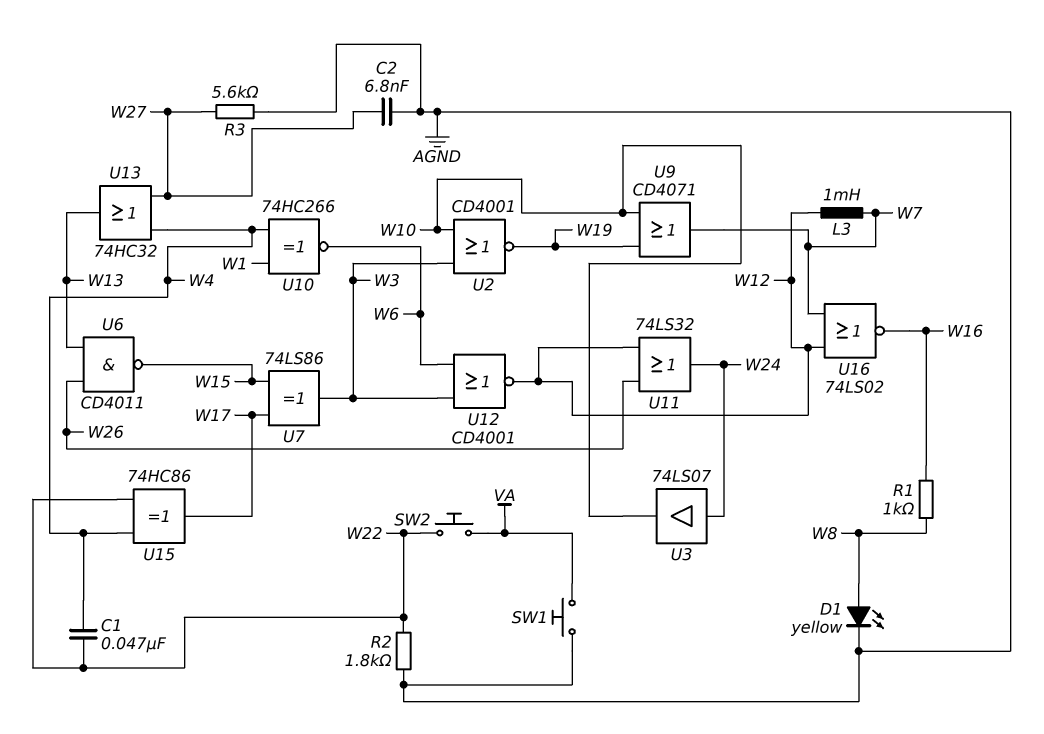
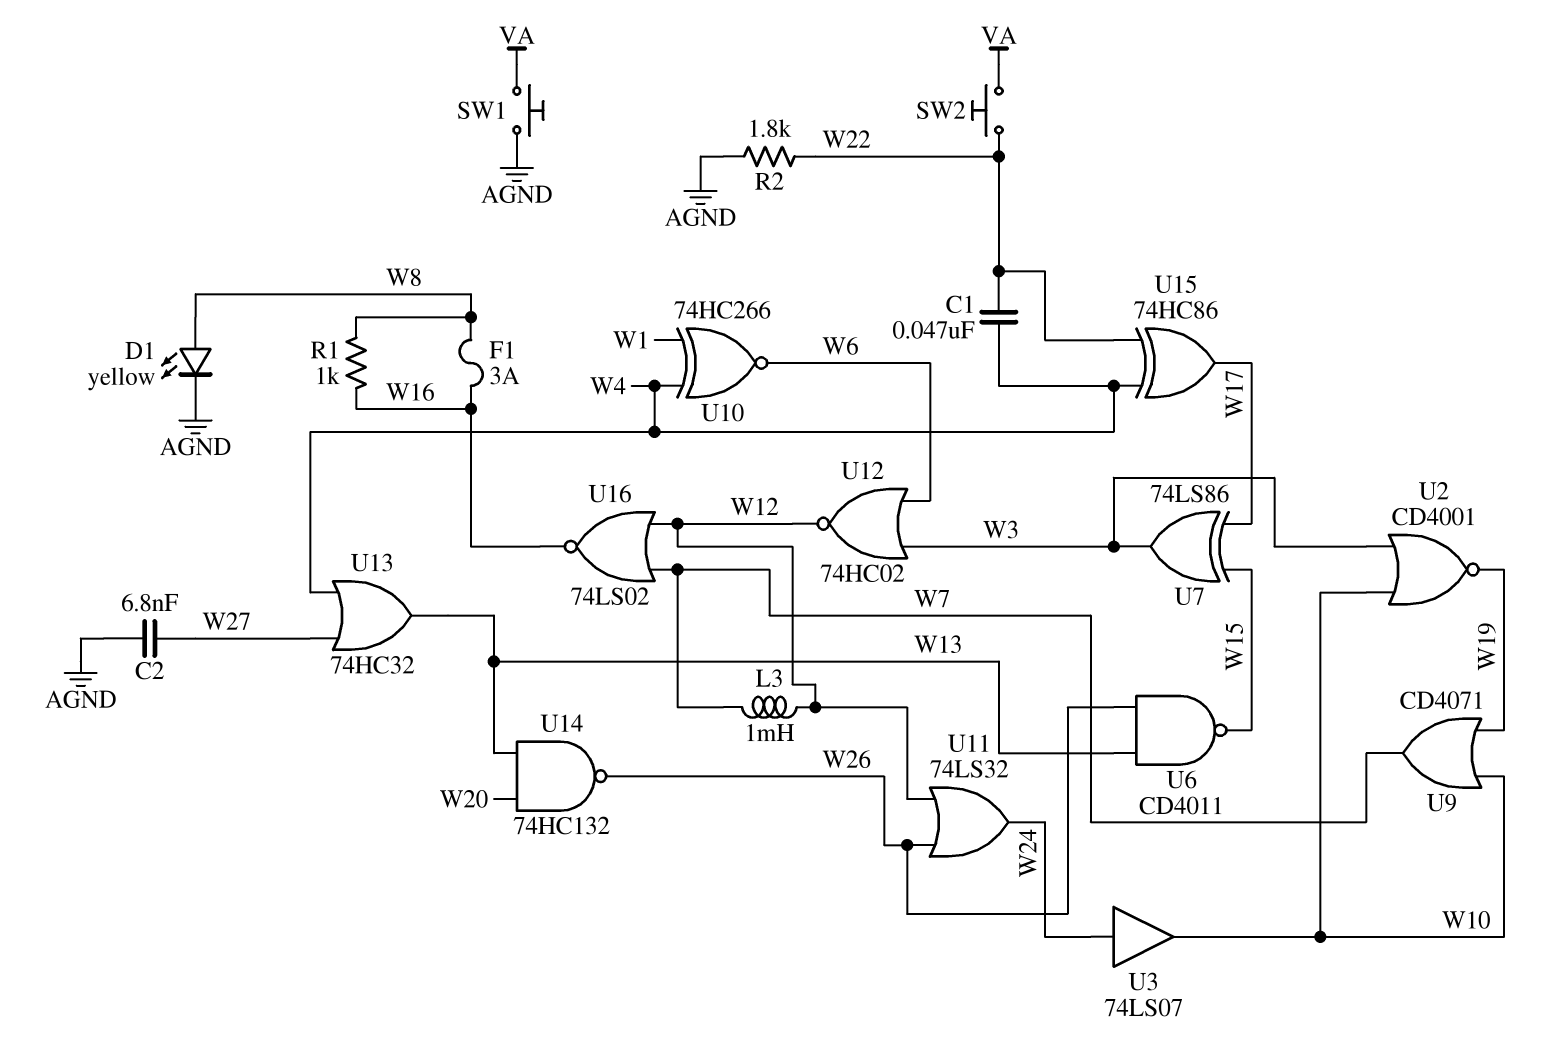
F1: none -> 3A (W8, W16)
R3: 5.6k (AGND, W27) -> none
U12: NOR CD4001 (in W3, in W6, out W12) -> NOR 74HC02 (in W3, in W6, out W12)
U14: none -> NAND 74HC132 (in W13, in W20, out W26)

